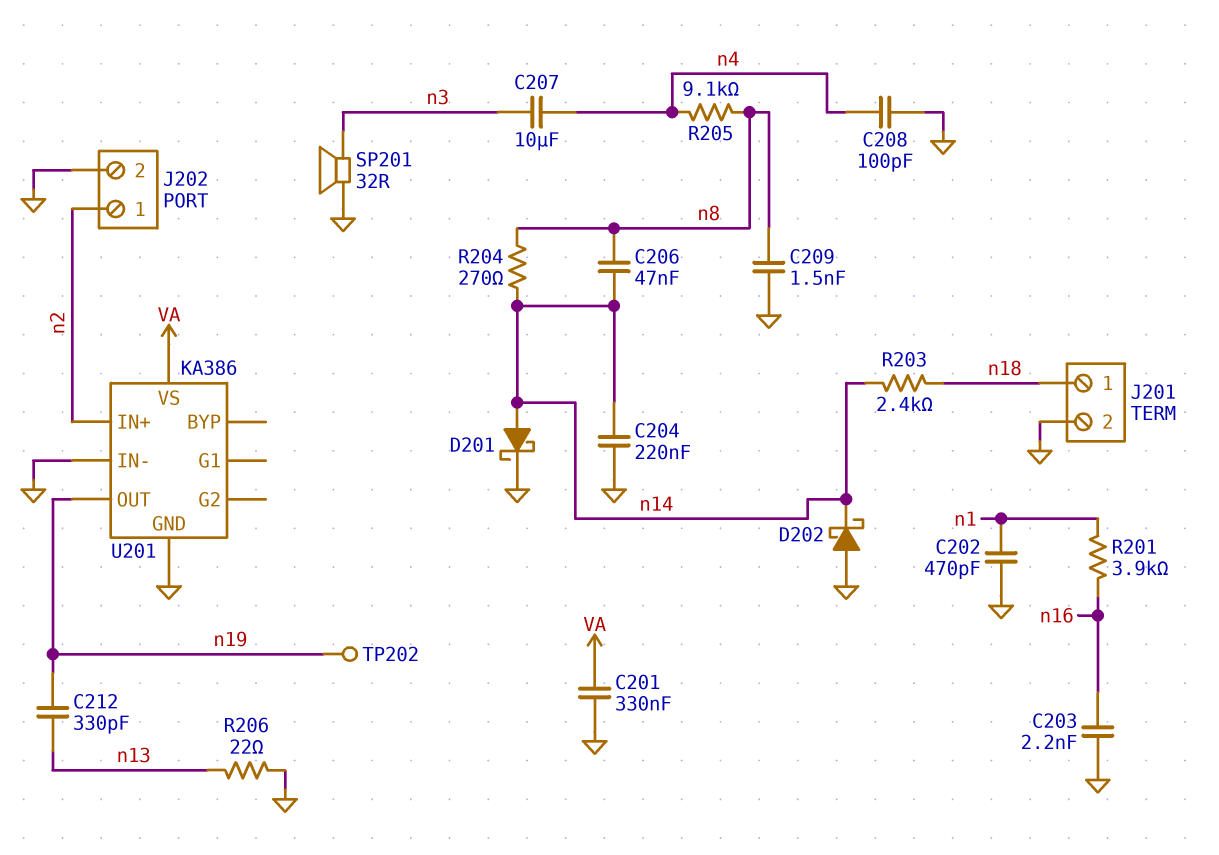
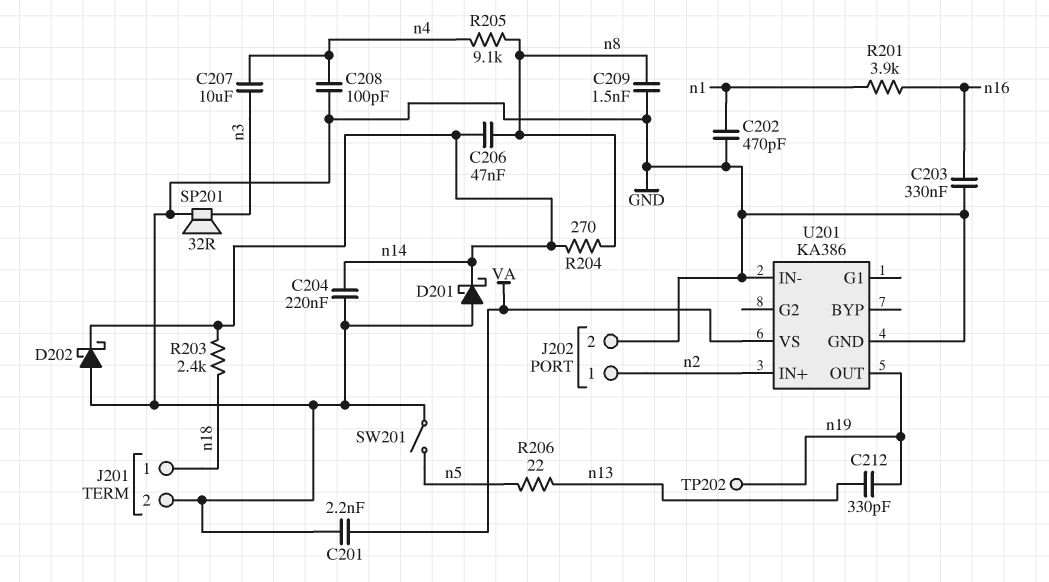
C201: 330nF (GND, VA) -> 2.2nF (GND, VA)
C203: 2.2nF (GND, n16) -> 330nF (GND, n16)
D201: schottky (A n14, K GND) -> schottky (A GND, K n14)
R206: 22 (GND, n13) -> 22 (n5, n13)
SW201: none -> switch (GND, n5)

